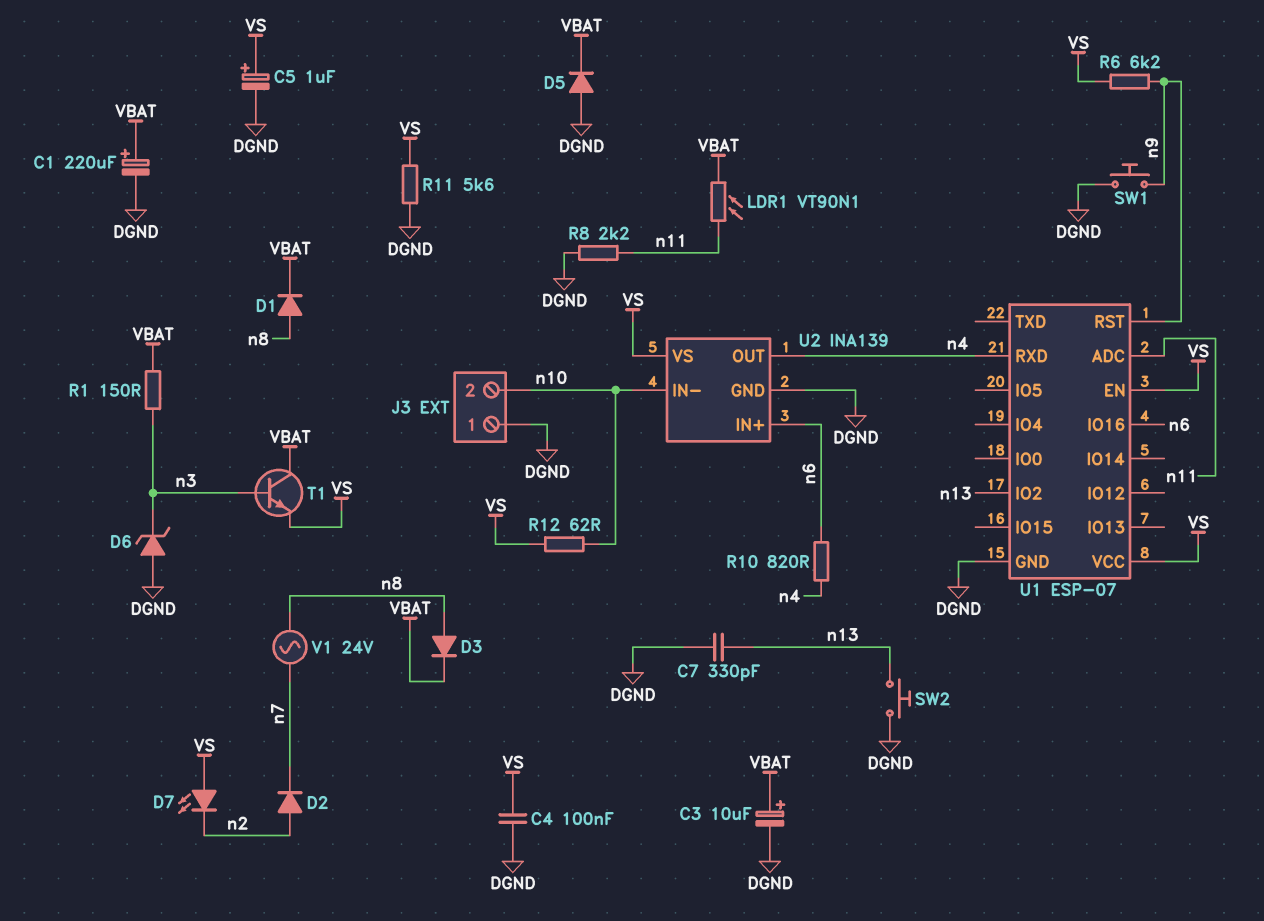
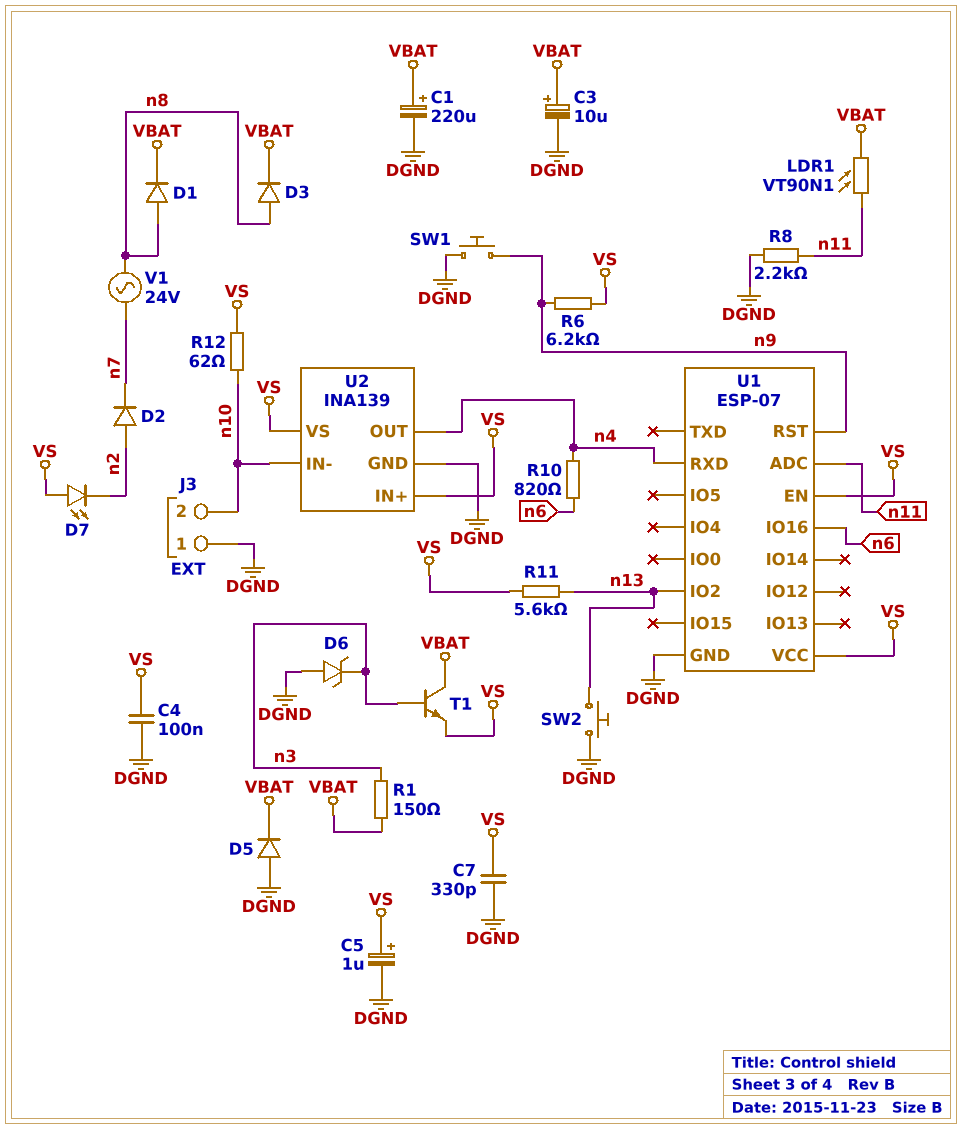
C7: 330pF (DGND, n13) -> 330pF (DGND, VS)
R11: 5.6k (DGND, VS) -> 5.6k (VS, n13)
U2 pin IN+: n6 -> VS

